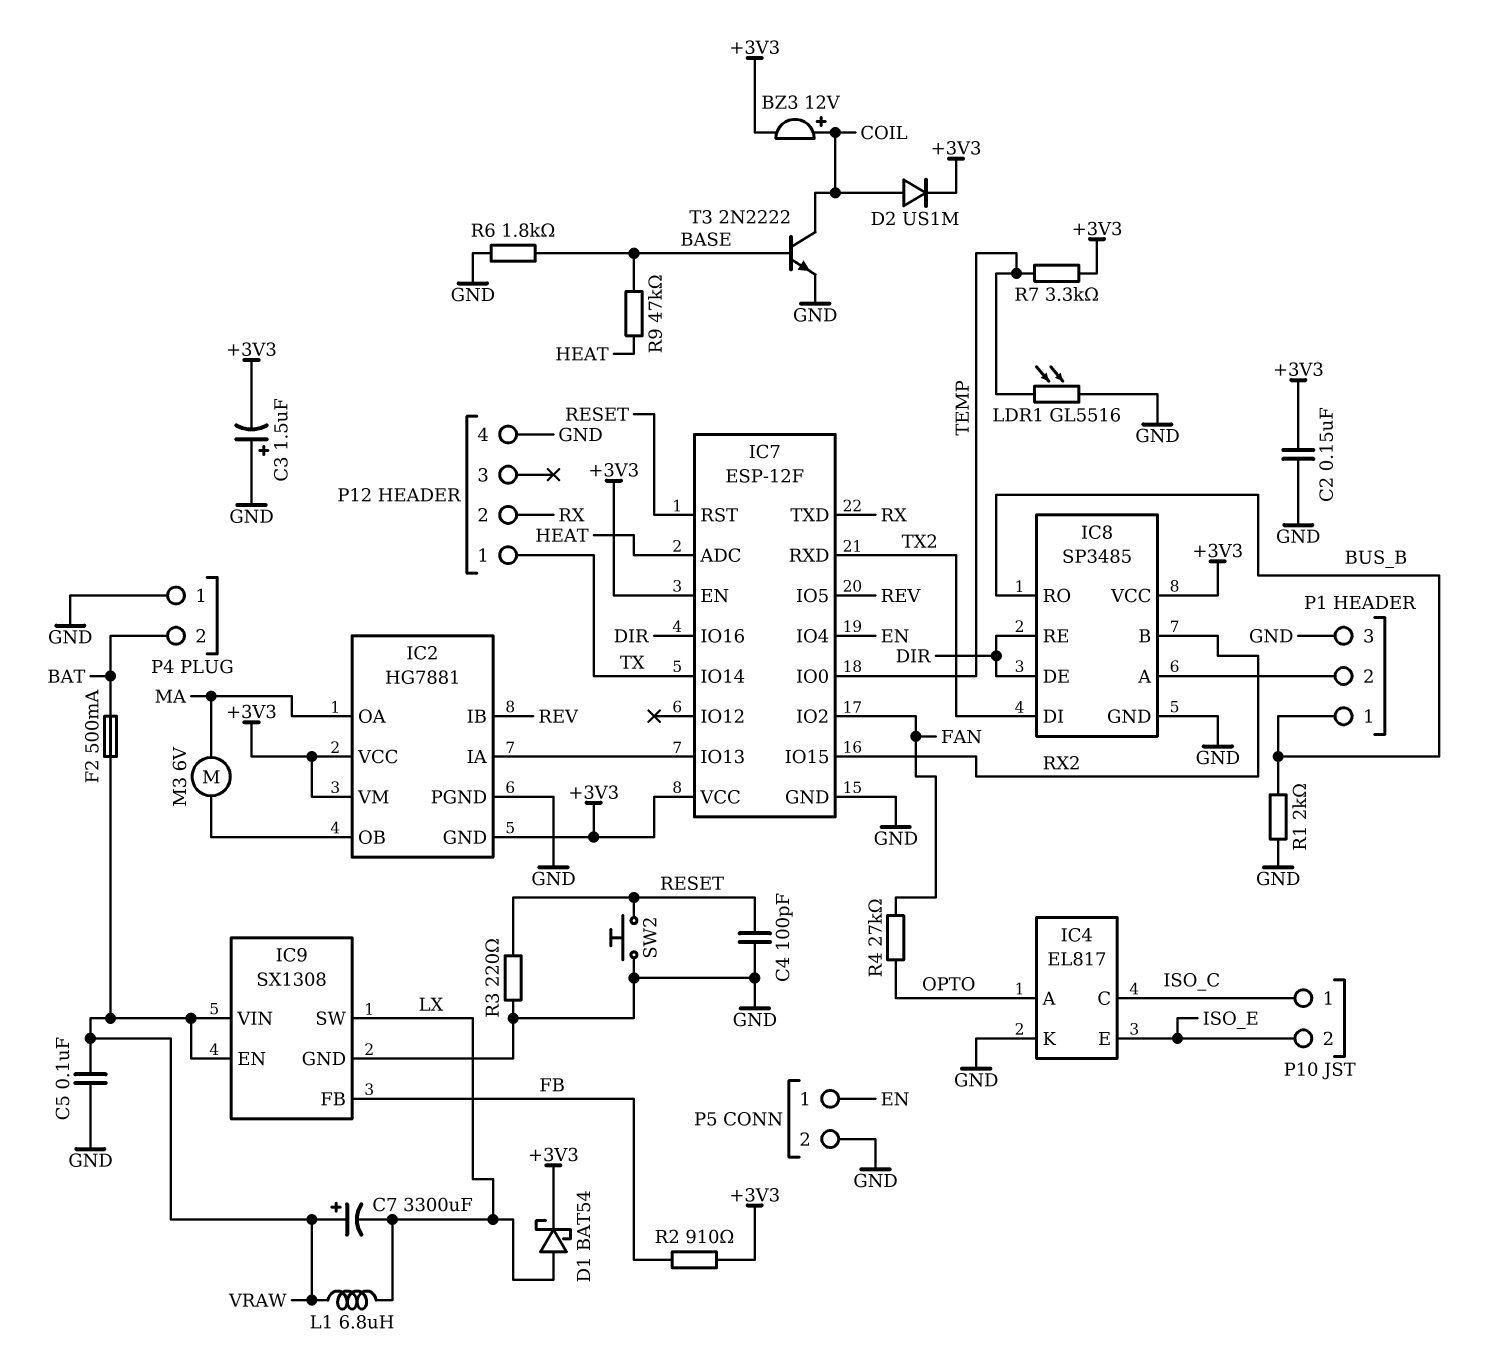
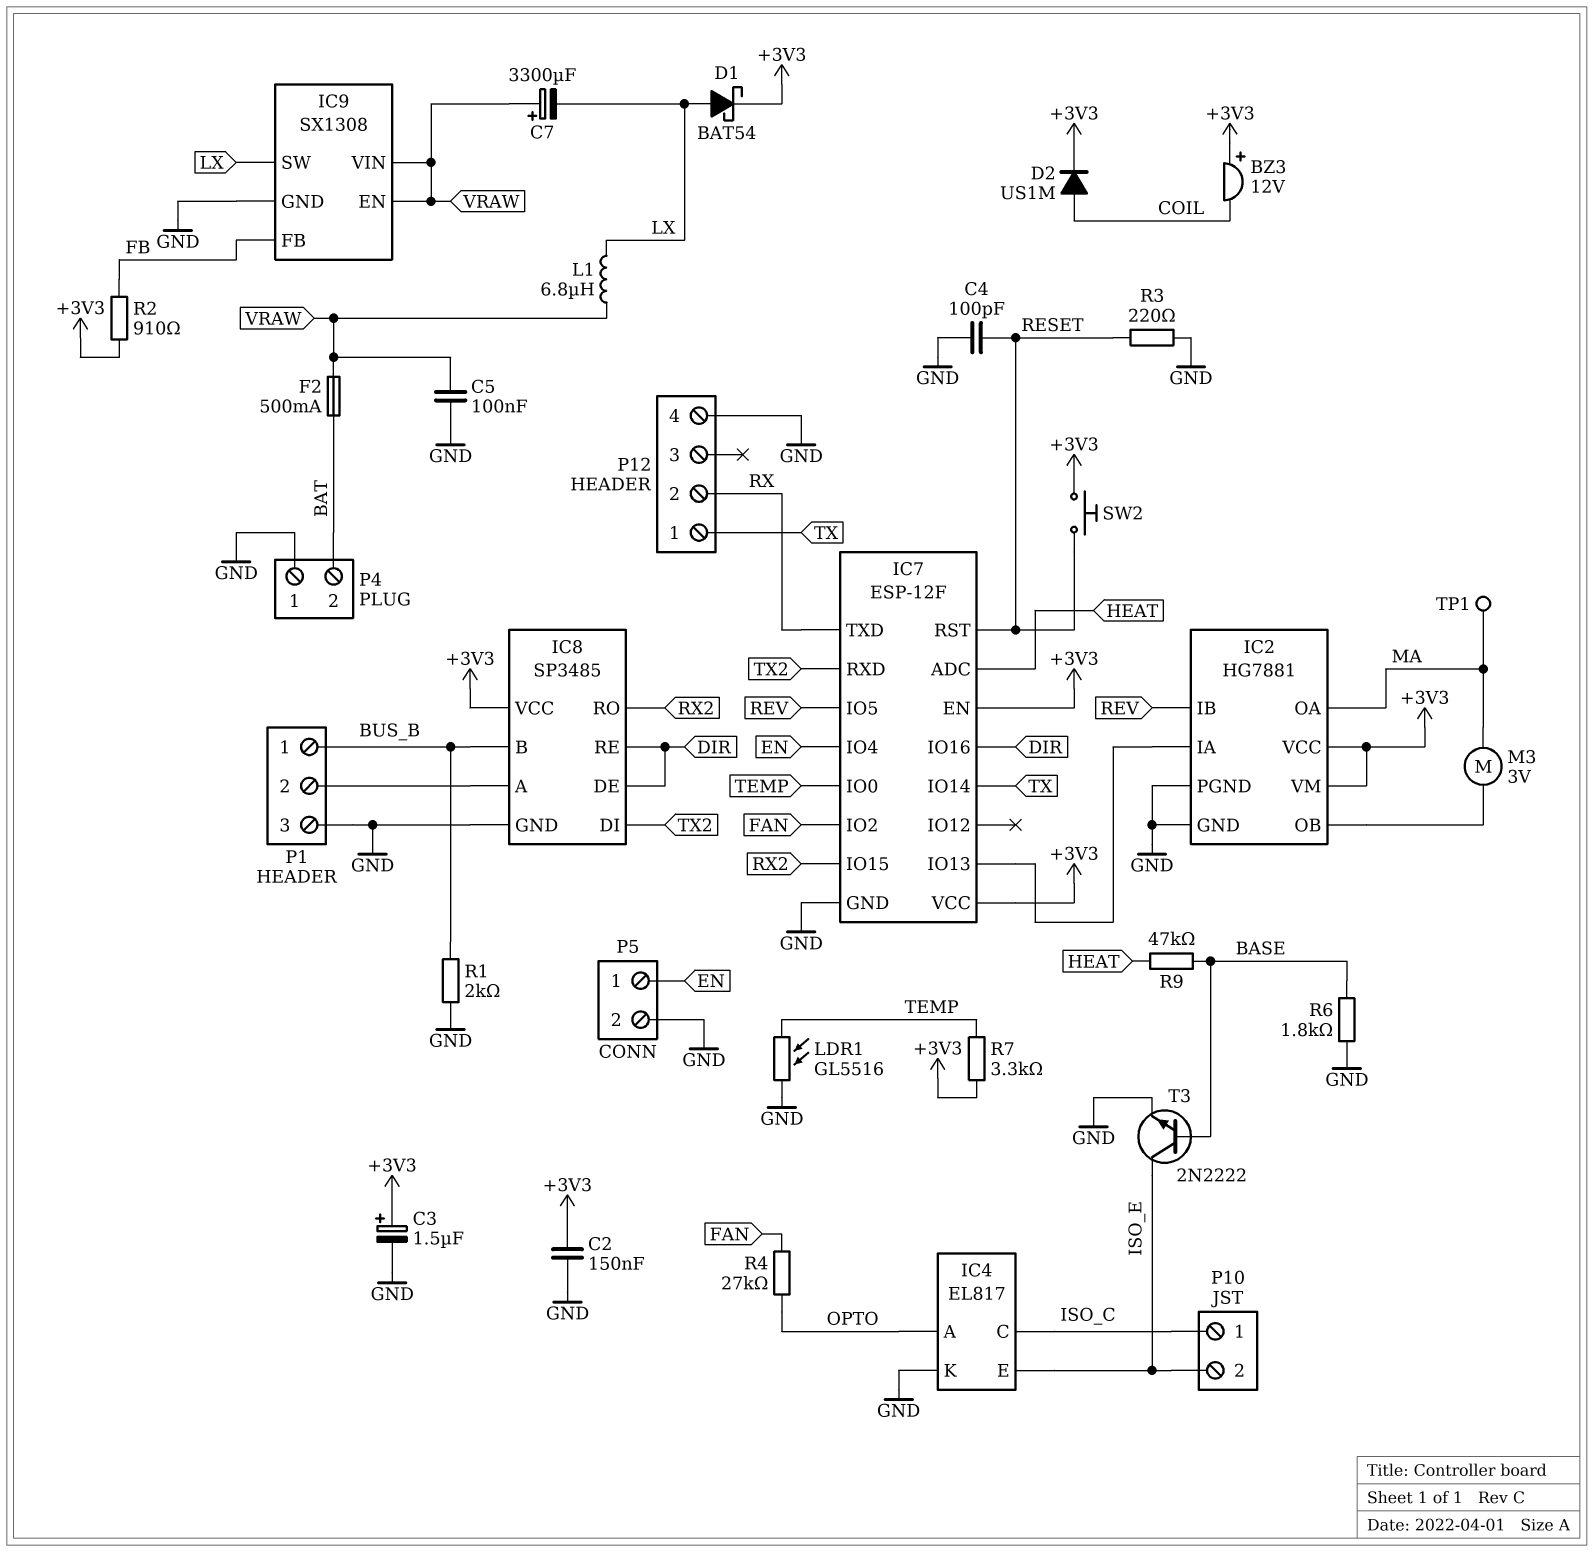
BZ3: buzzer 12V (plus COIL, minus +3V3) -> buzzer 12V (plus +3V3, minus COIL)
C3: 1.5uF (plus GND, minus +3V3) -> 1.5uF (plus +3V3, minus GND)
IC2 pin GND: +3V3 -> GND
IC8 pin B: RX2 -> BUS_B
IC8 pin RO: BUS_B -> RX2
M3: motor 6V (IC2/OB, MA) -> motor 3V (IC2/OB, MA)
SW2: button (GND, RESET) -> button (+3V3, RESET)
T3: NPN 2N2222 (B BASE, C COIL, E GND) -> NPN 2N2222 (B BASE, C ISO_E, E GND)
TP1: none -> test point (MA)

